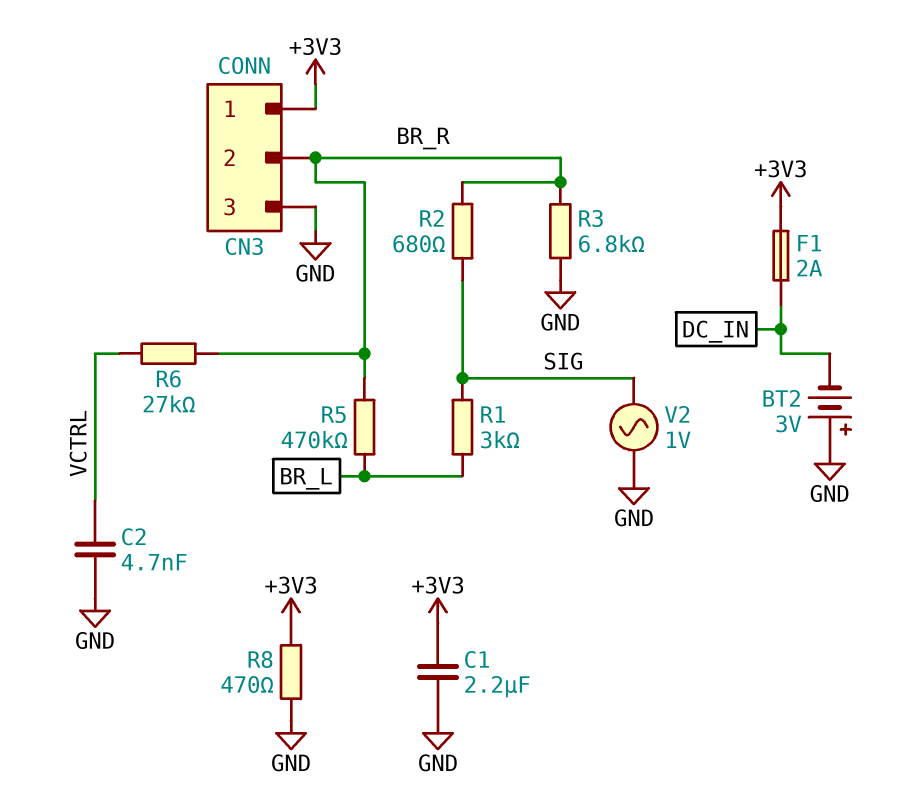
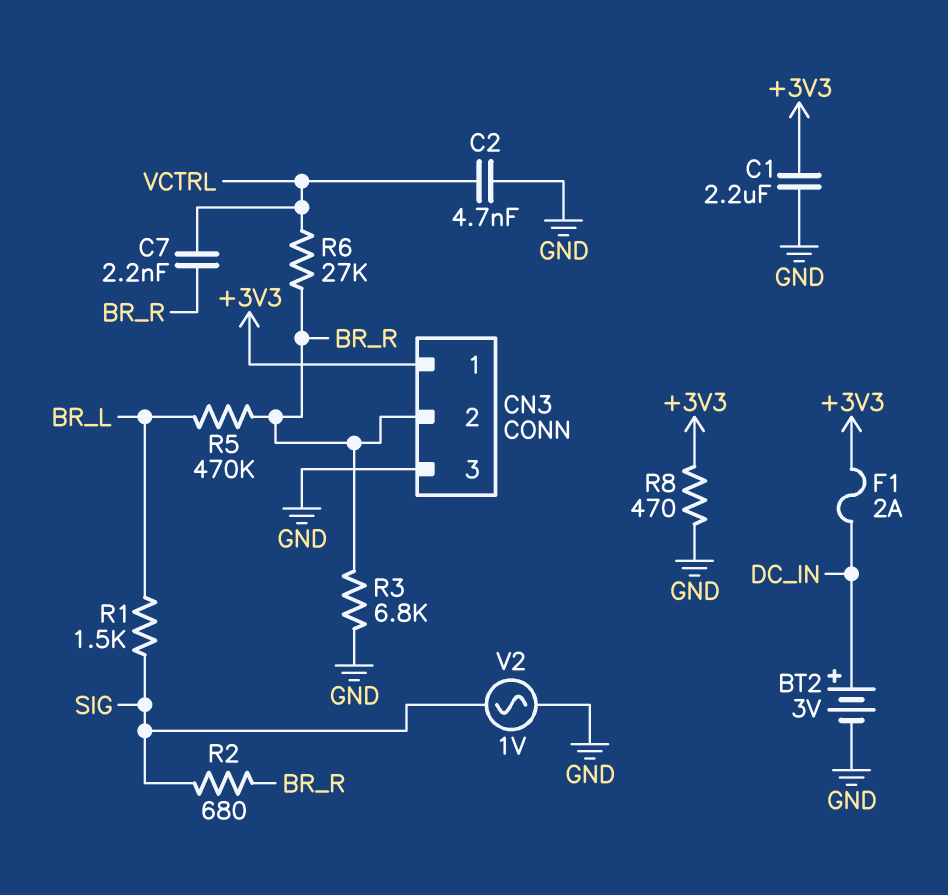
BT2: 3V (plus GND, minus DC_IN) -> 3V (plus DC_IN, minus GND)
C7: none -> 2.2nF (BR_R, VCTRL)
R1: 3k (BR_L, SIG) -> 1.5k (BR_L, SIG)

